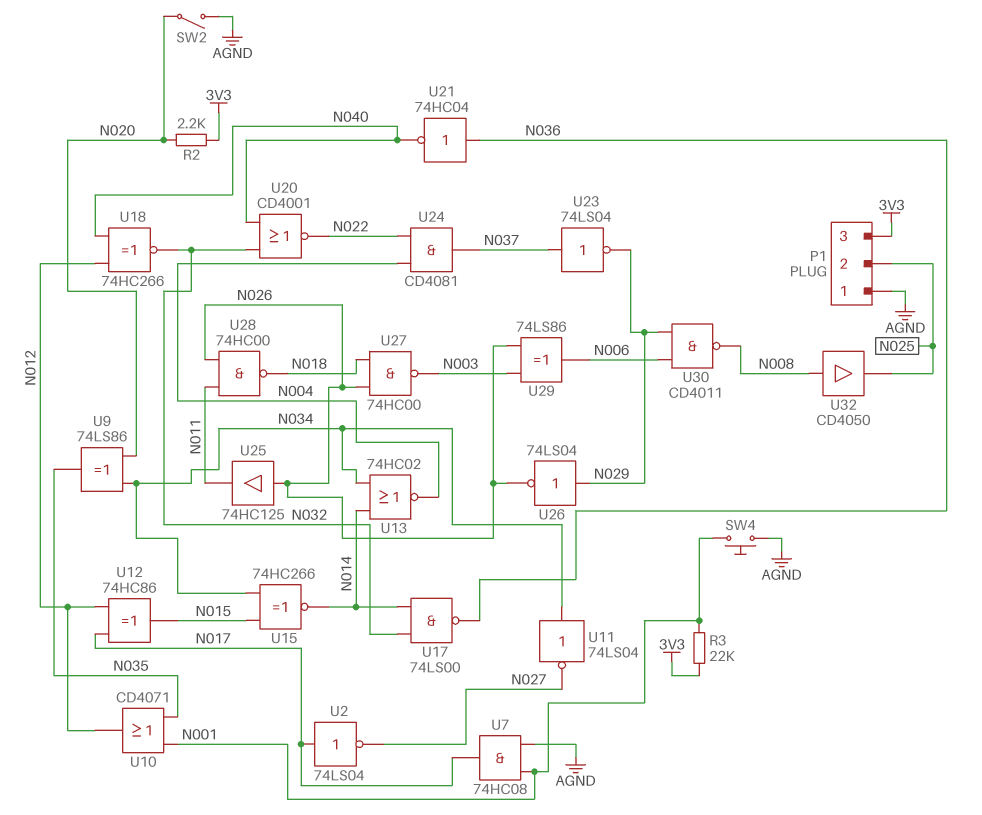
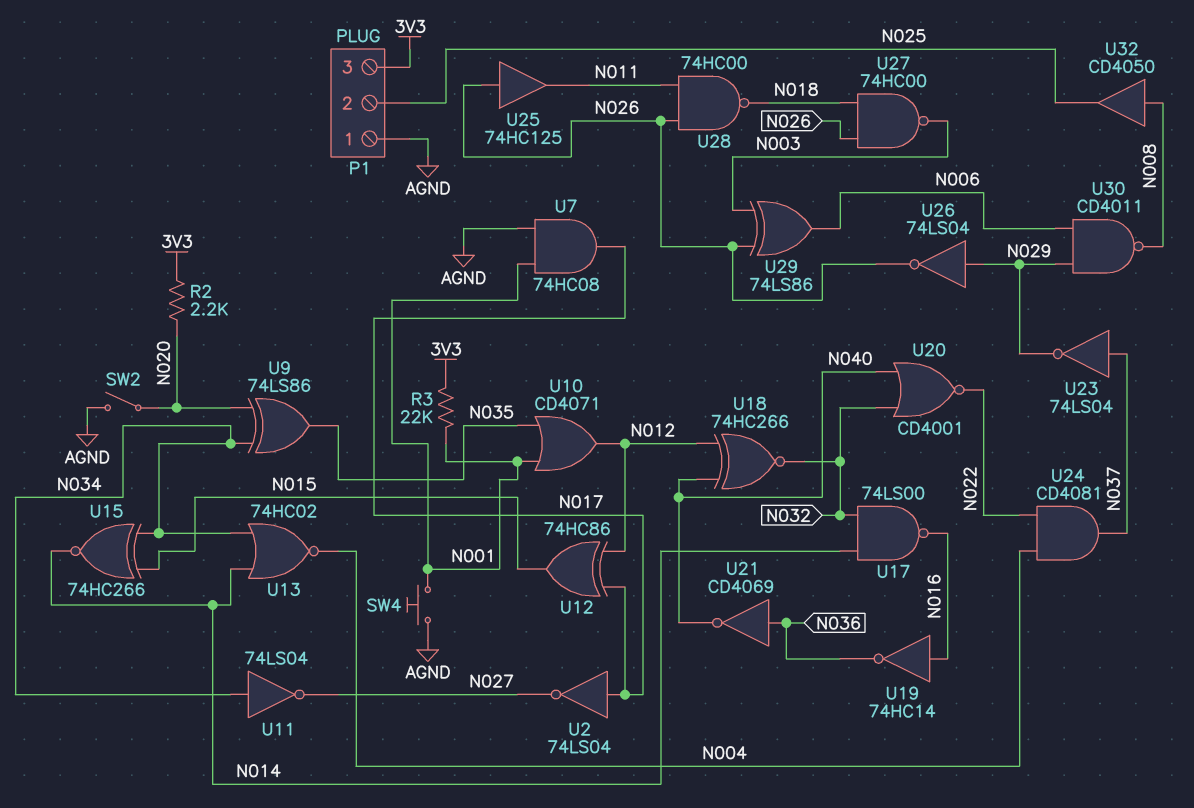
U17: NAND 74LS00 (in N014, in N032, out N036) -> NAND 74LS00 (in N014, in N032, out N016)
U19: none -> NOT 74HC14 (in N016, out N036)
U21: NOT 74HC04 (in N036, out N040) -> NOT CD4069 (in N036, out N040)

